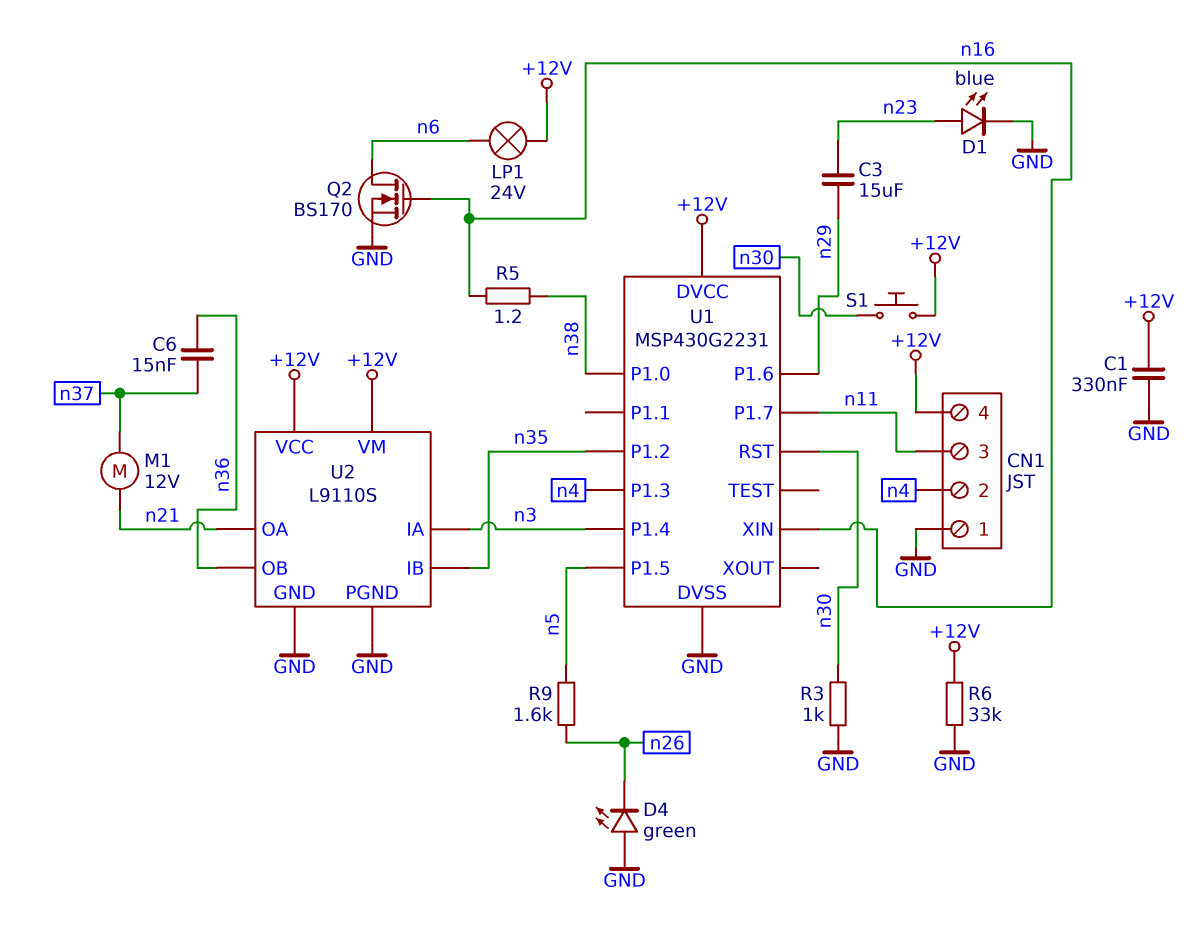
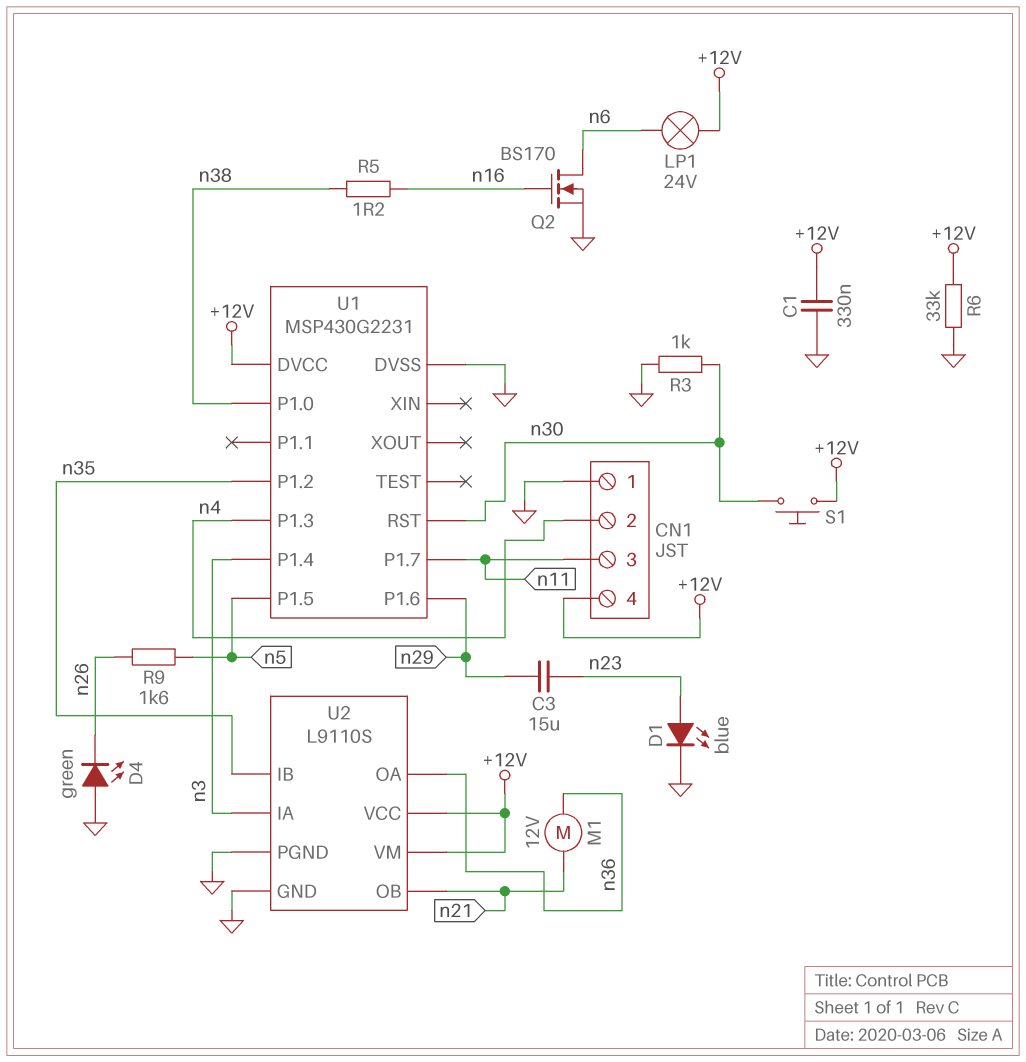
C6: 15nF (n36, n37) -> none
M1: motor 12V (n21, n37) -> motor 12V (n21, n36)
U1 pin XIN: n16 -> none
U2 pin OA: n21 -> n36
U2 pin OB: n36 -> n21

